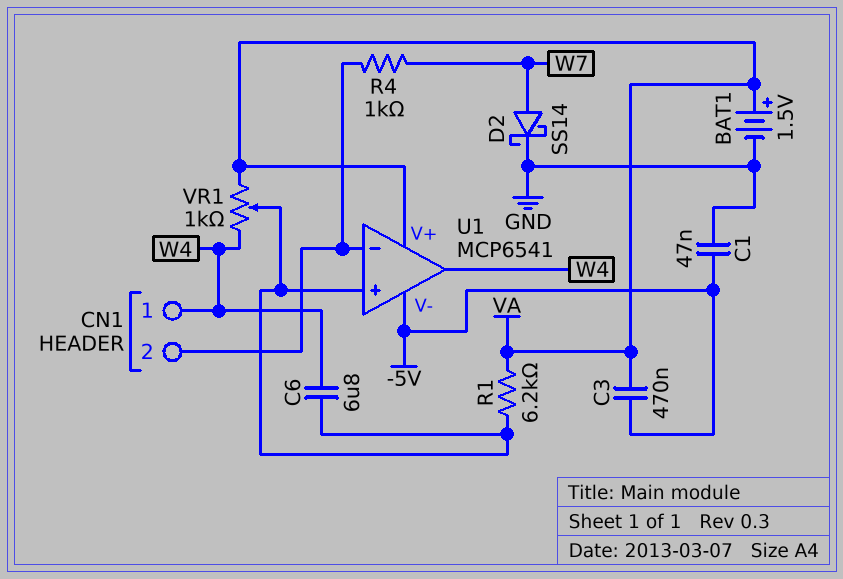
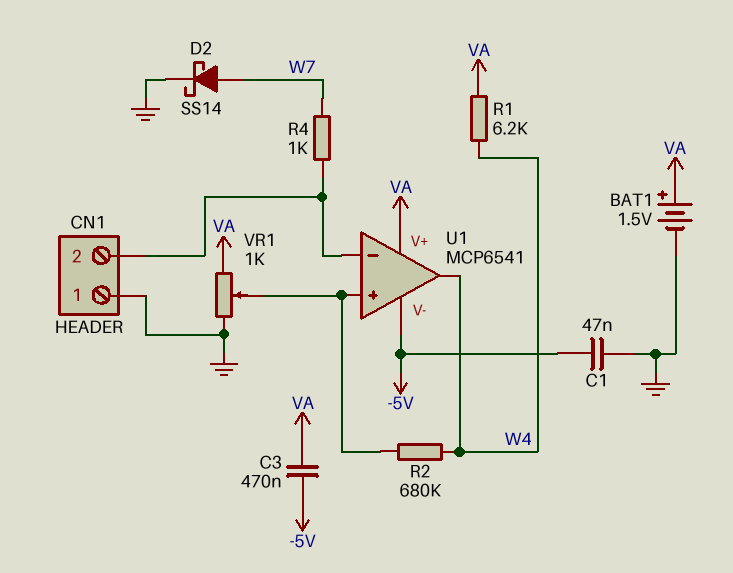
C6: 6.8uF (U1/in+, W4) -> none
CN1 pin 1: W4 -> GND
R1: 6.2k (U1/in+, VA) -> 6.2k (VA, W4)
R2: none -> 680k (U1/in+, W4)
VR1: 1k (VA, W4, wiper U1/in+) -> 1k (GND, VA, wiper U1/in+)

